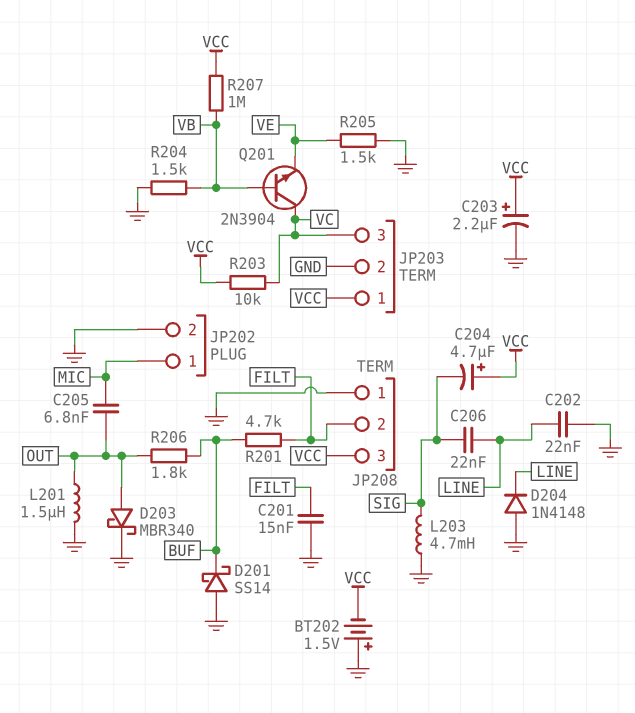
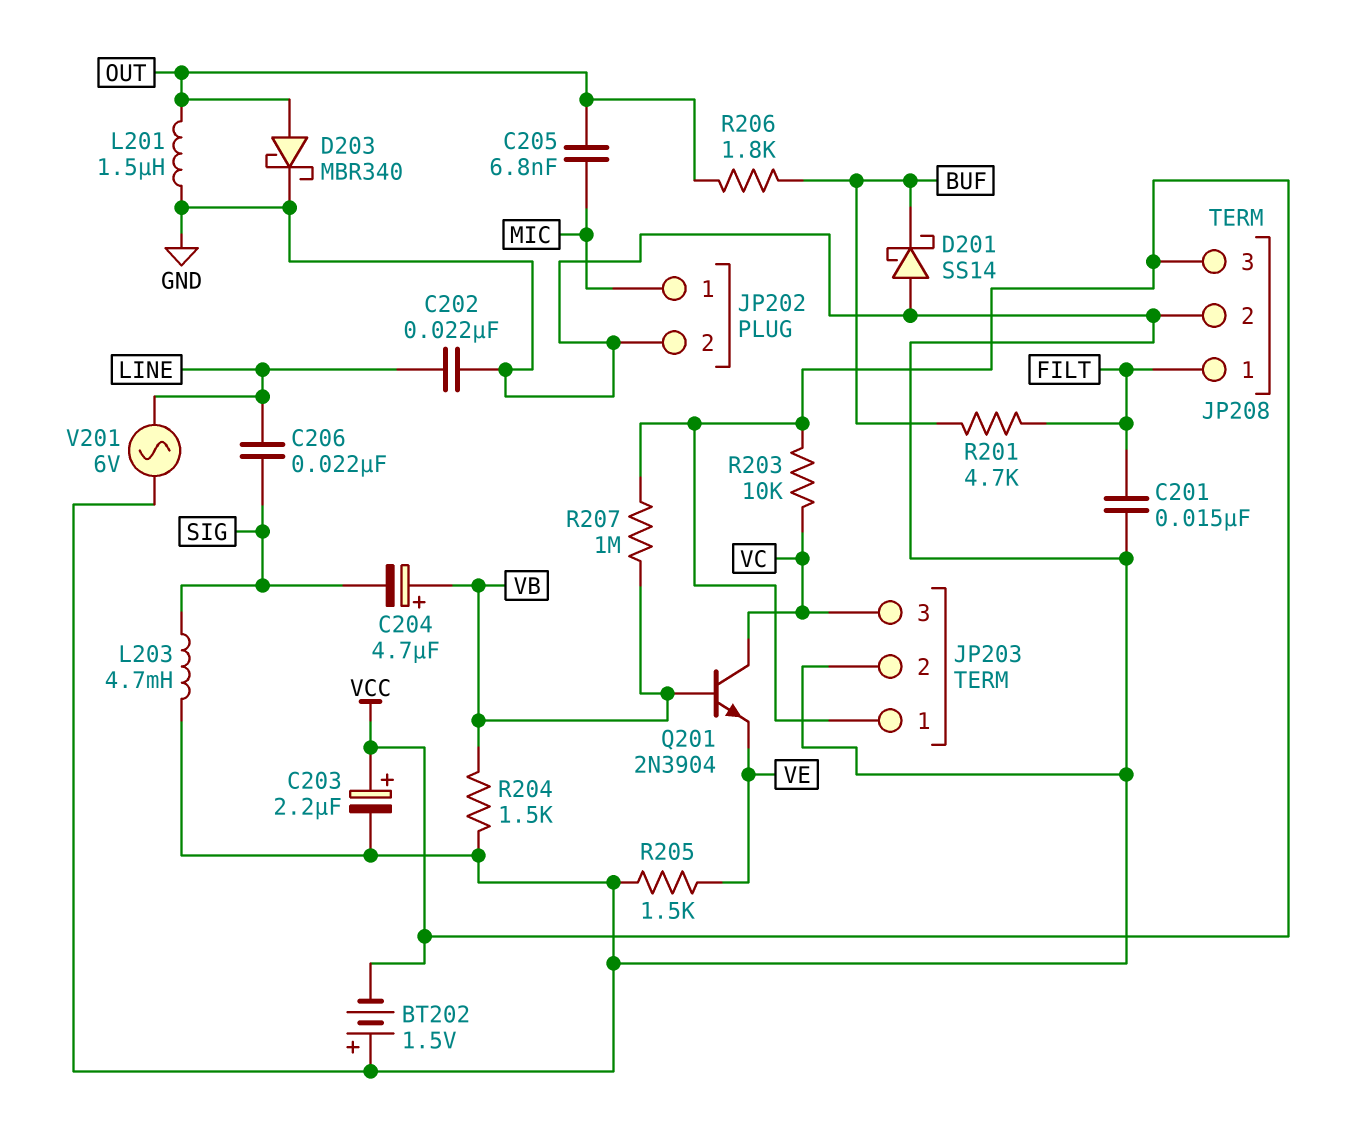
C204: 4.7uF (plus VCC, minus SIG) -> 4.7uF (plus VB, minus SIG)
D204: diode 1N4148 (A GND, K LINE) -> none
JP208 pin 1: GND -> FILT
JP208 pin 2: FILT -> GND
V201: none -> AC 6V (GND, LINE)

